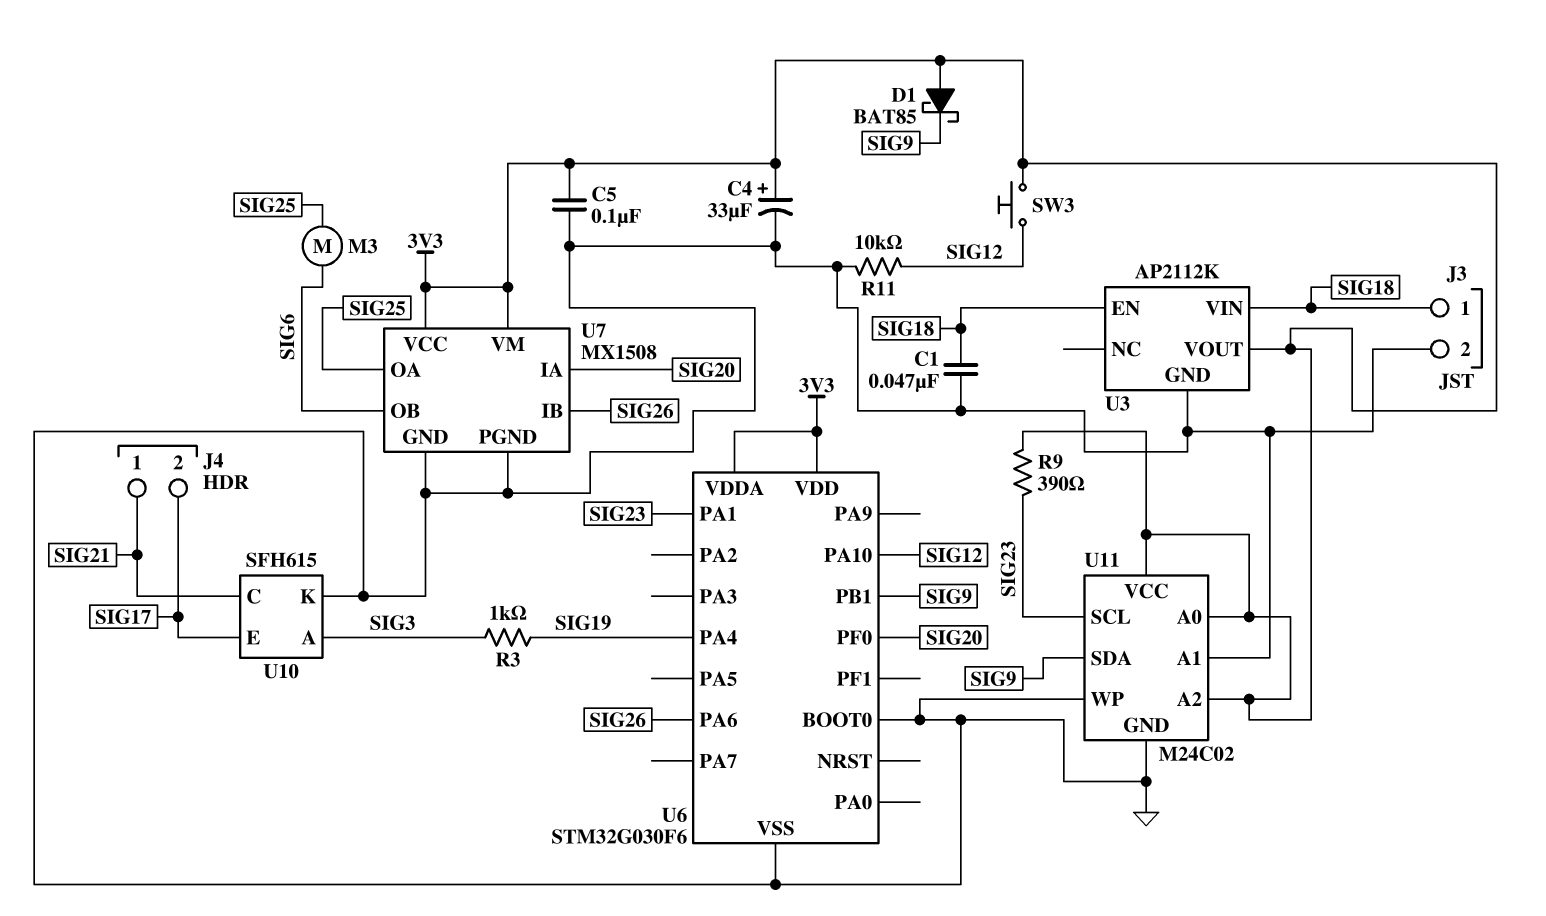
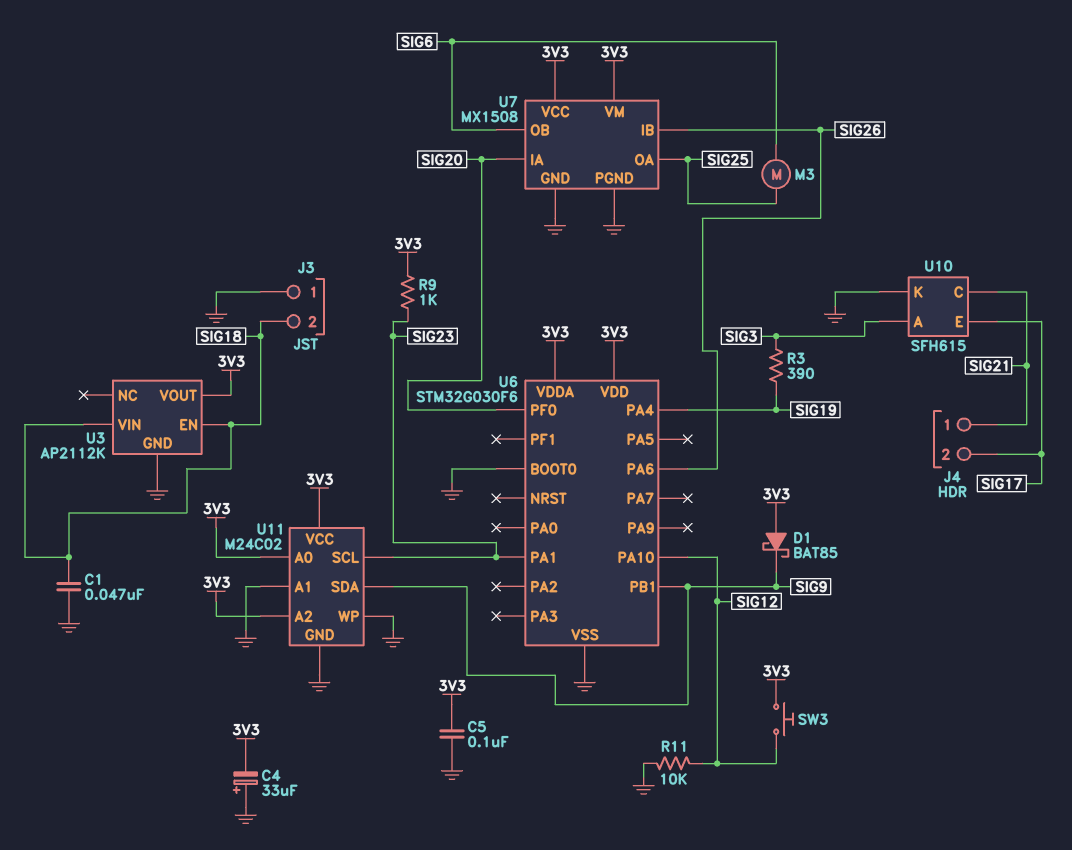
C4: 33uF (plus 3V3, minus GND) -> 33uF (plus GND, minus 3V3)
J3 pin 1: SIG18 -> GND
J3 pin 2: GND -> SIG18
R3: 1k (SIG3, SIG19) -> 390 (SIG3, SIG19)
R9: 390 (3V3, SIG23) -> 1k (3V3, SIG23)

